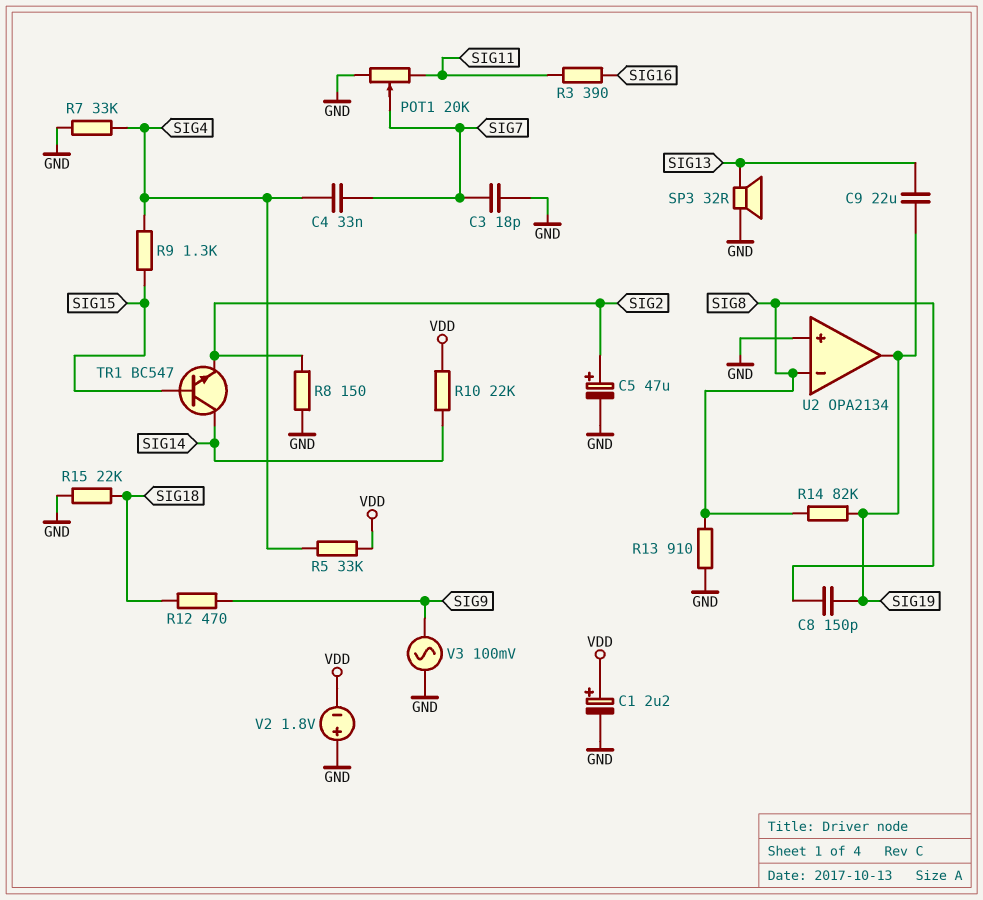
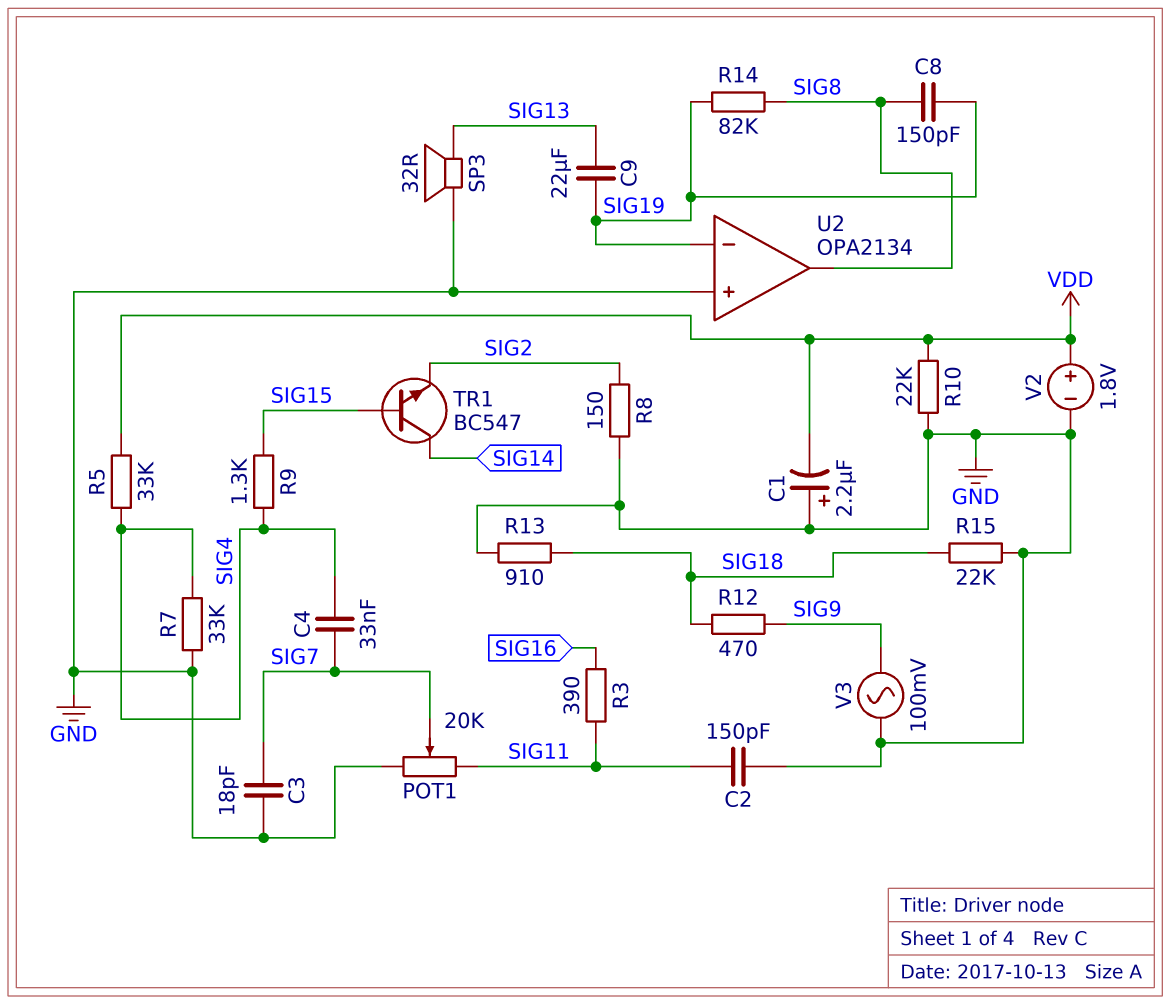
C1: 2.2uF (plus VDD, minus GND) -> 2.2uF (plus GND, minus VDD)
C2: none -> 150pF (GND, SIG11)
C5: 47uF (plus SIG2, minus GND) -> none
R10: 22k (SIG14, VDD) -> 22k (GND, VDD)
R13: 910 (GND, SIG8) -> 910 (GND, SIG18)
U2 pin in-: SIG8 -> SIG19
U2 pin out: SIG19 -> SIG8
V2: 1.8V (plus GND, minus VDD) -> 1.8V (plus VDD, minus GND)

